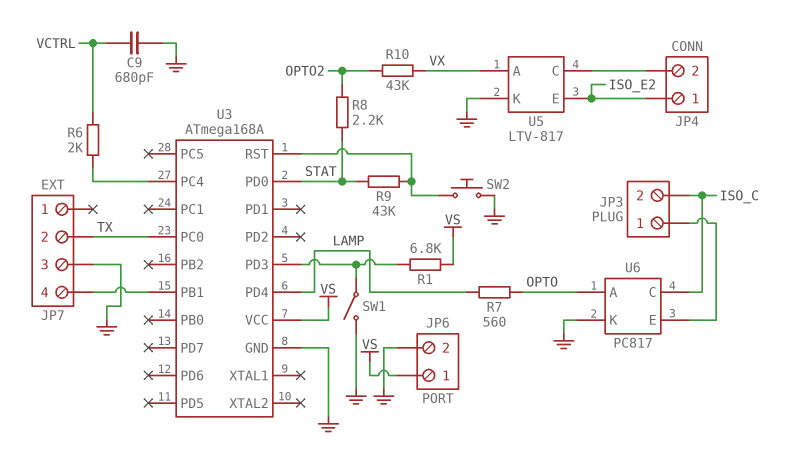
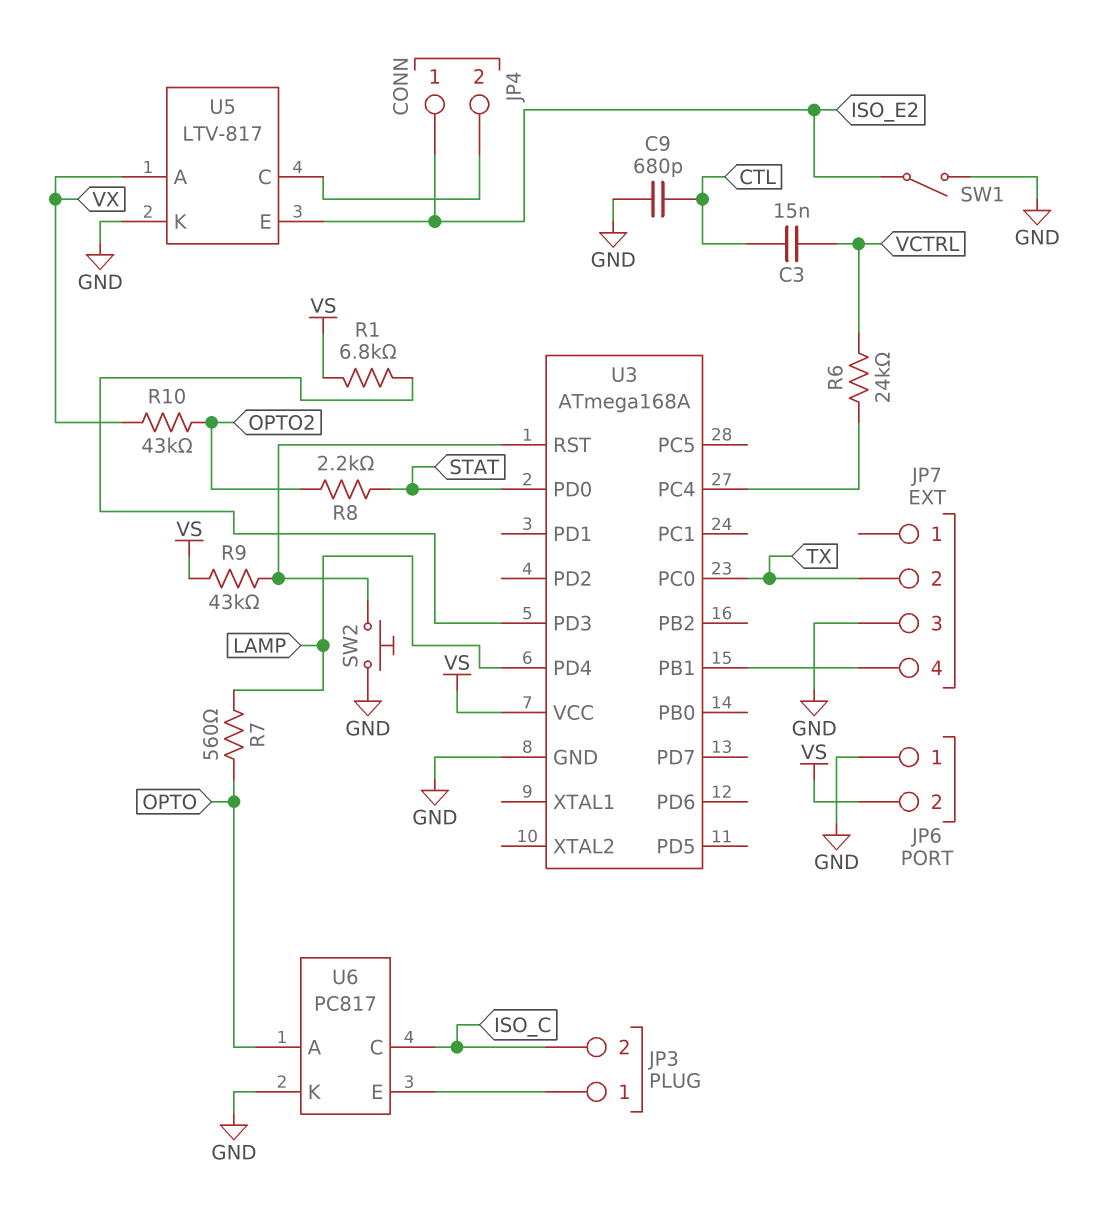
C3: none -> 15nF (CTL, VCTRL)
C9: 680pF (GND, VCTRL) -> 680pF (CTL, GND)
JP6 pin 1: VS -> GND
JP6 pin 2: GND -> VS
R6: 2k (U3/PC4, VCTRL) -> 24k (U3/PC4, VCTRL)
R9: 43k (STAT, U3/RST) -> 43k (U3/RST, VS)
SW1: switch (GND, U3/PD3) -> switch (GND, ISO_E2)

